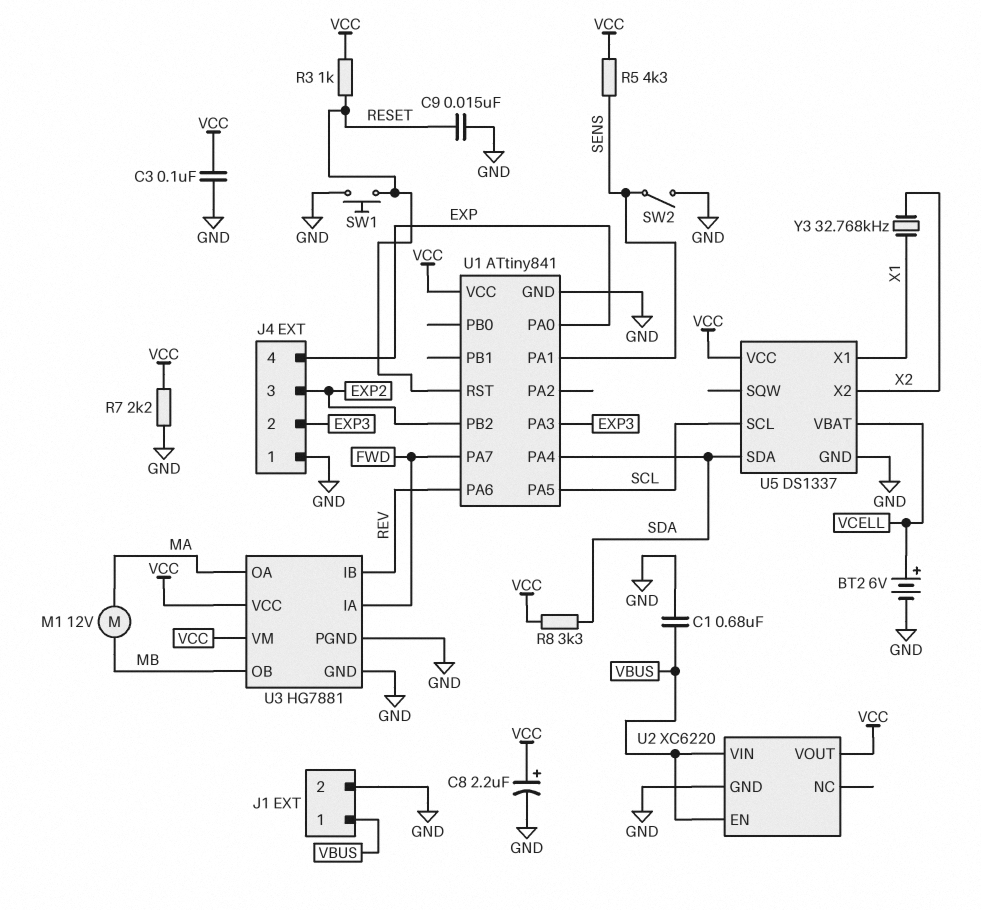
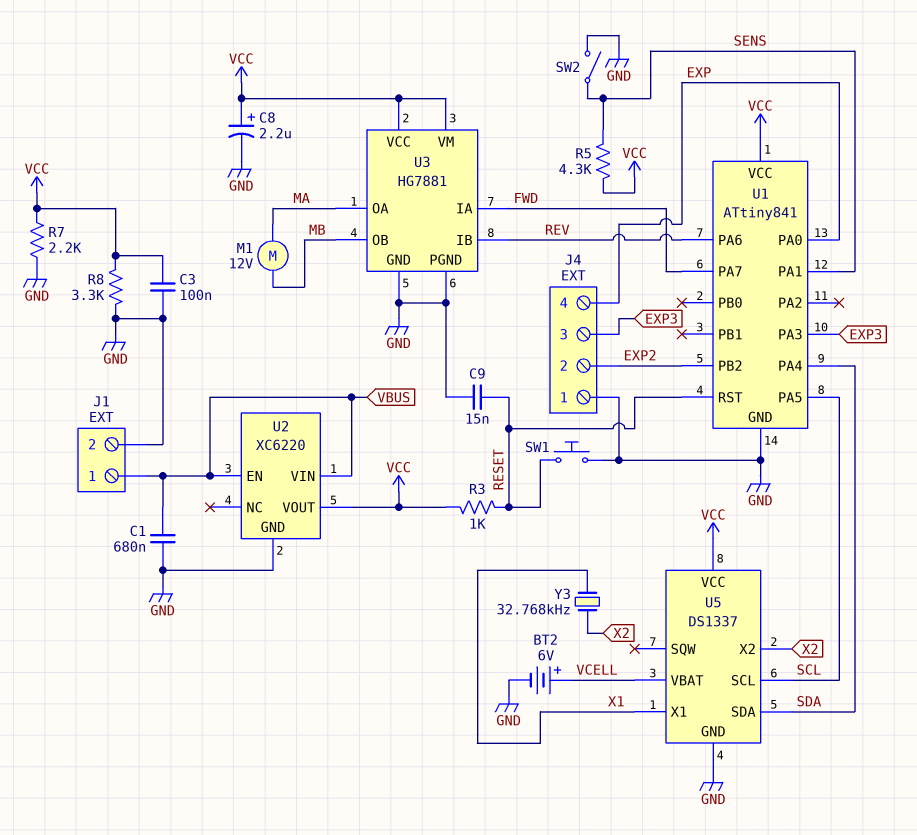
J4 pin 2: EXP3 -> EXP2
J4 pin 3: EXP2 -> EXP3
R8: 3.3k (SDA, VCC) -> 3.3k (GND, VCC)

